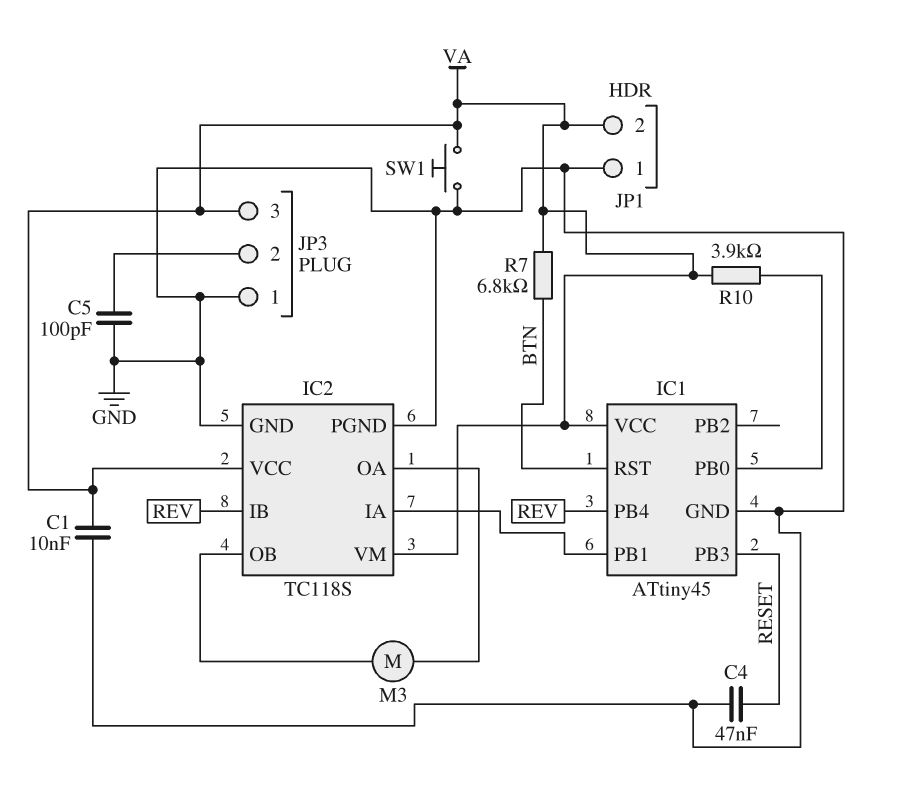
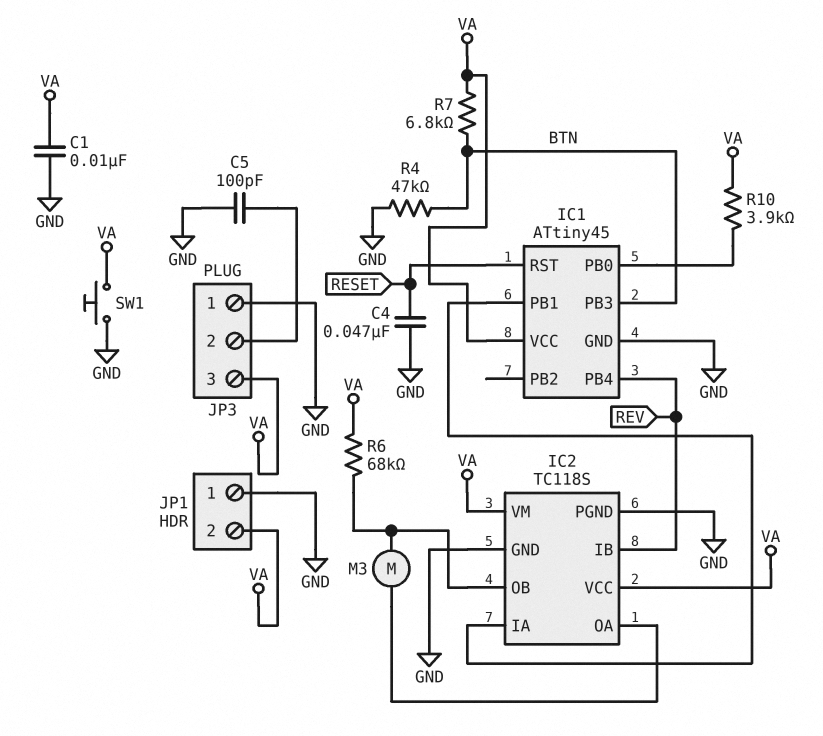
IC1 pin PB3: RESET -> BTN
IC1 pin RST: BTN -> RESET
R4: none -> 47k (BTN, GND)
R6: none -> 68k (IC2/OB, VA)

